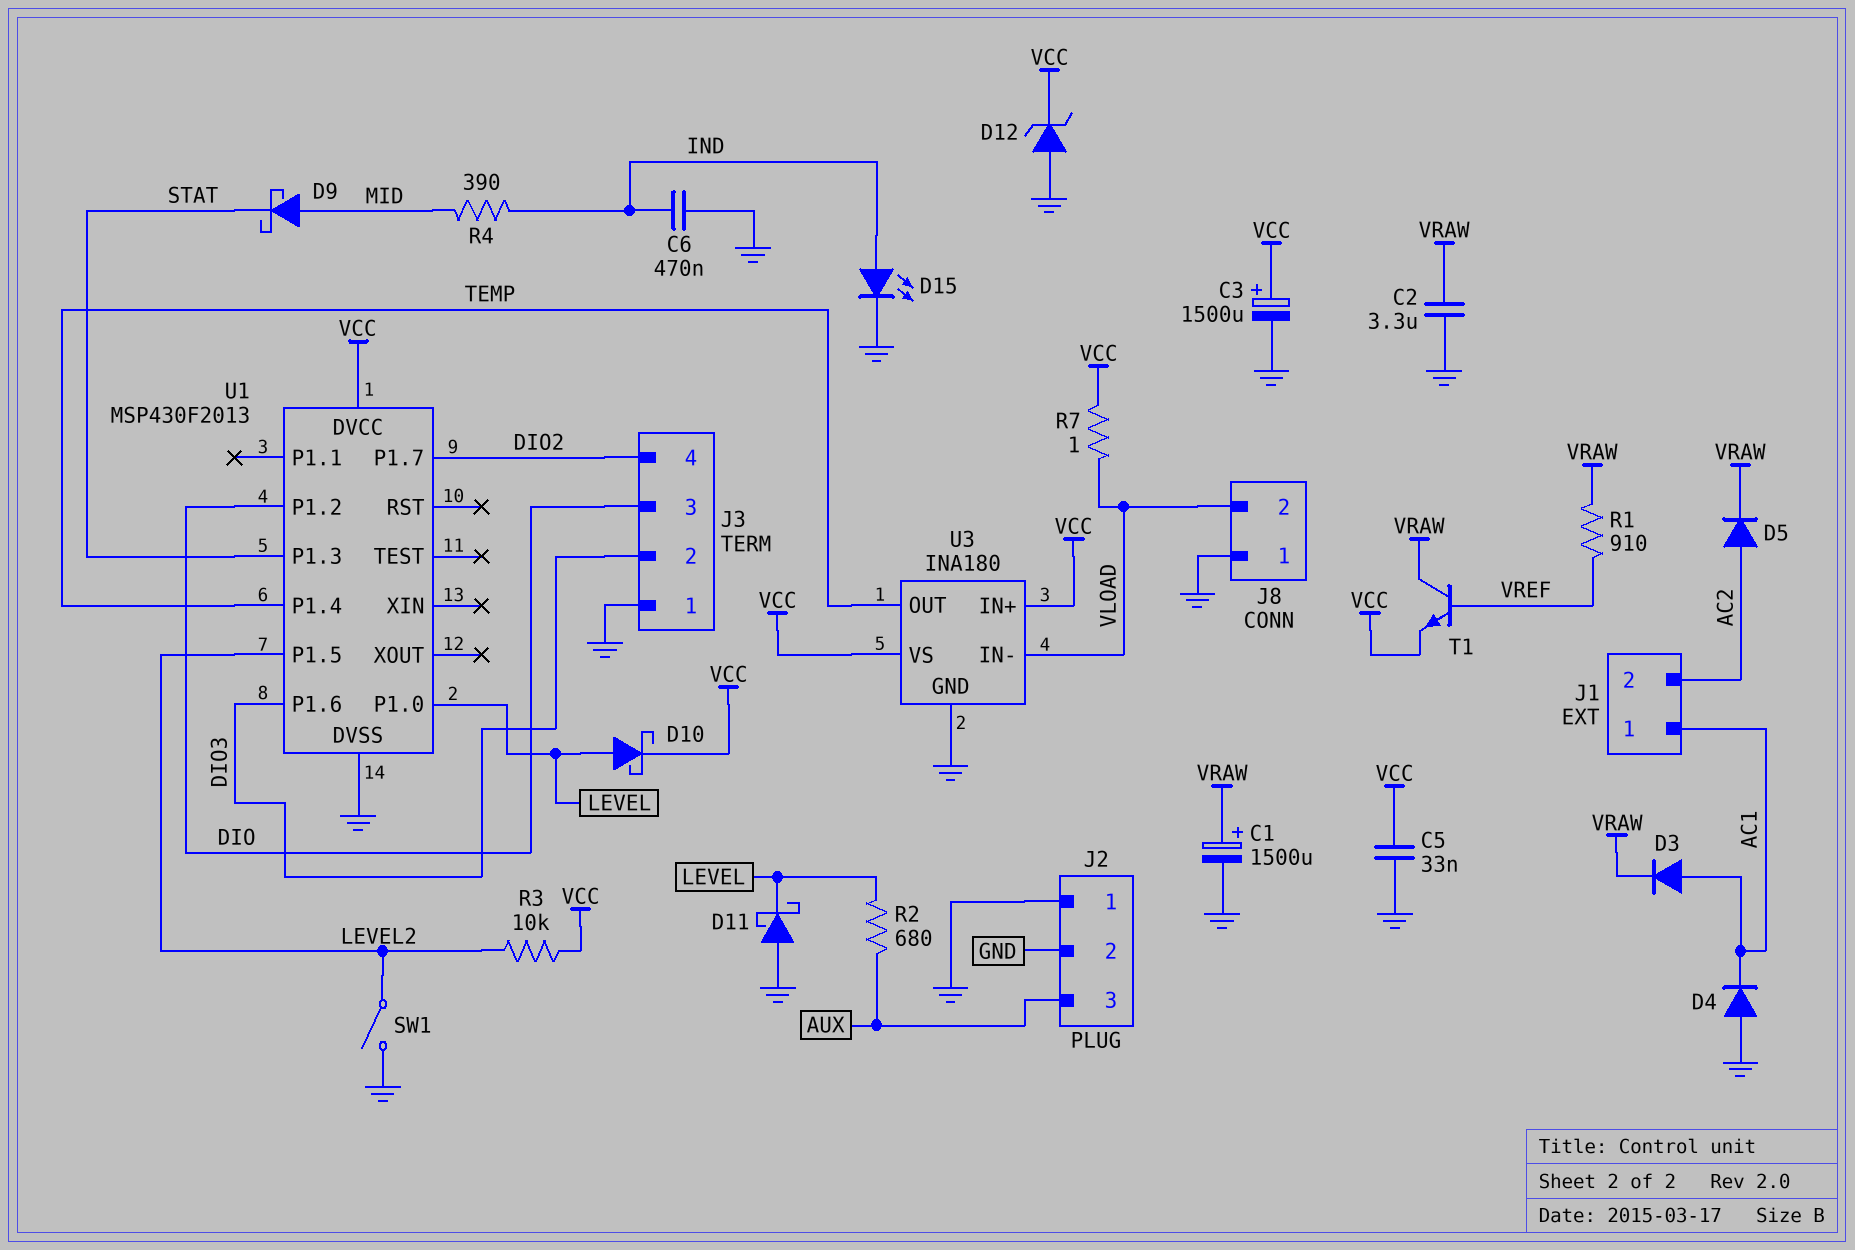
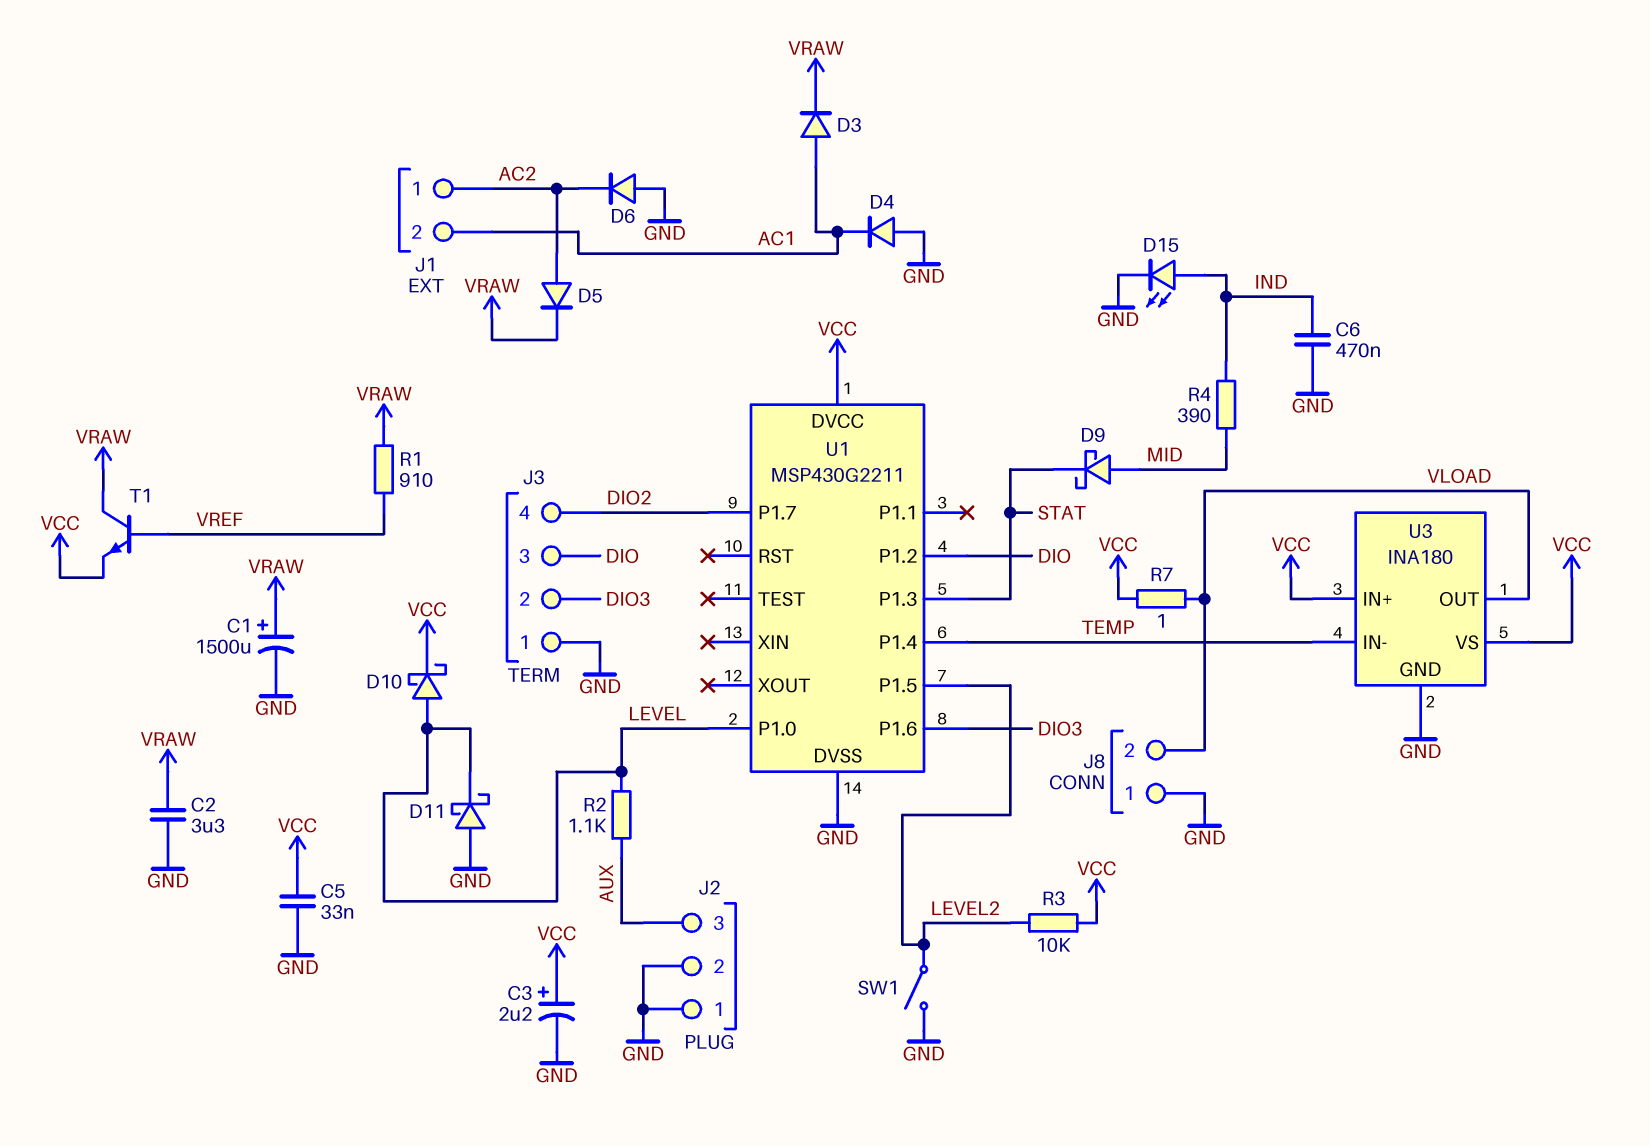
C3: 1500uF (plus VCC, minus GND) -> 2.2uF (plus VCC, minus GND)
D6: none -> diode (A GND, K AC2)
D12: zener (A GND, K VCC) -> none
J1 pin 1: AC1 -> AC2
J1 pin 2: AC2 -> AC1
R2: 680 (AUX, LEVEL) -> 1.1k (AUX, LEVEL)
U1: MSP430F2013 -> MSP430G2211
U3 pin IN-: VLOAD -> TEMP
U3 pin OUT: TEMP -> VLOAD

